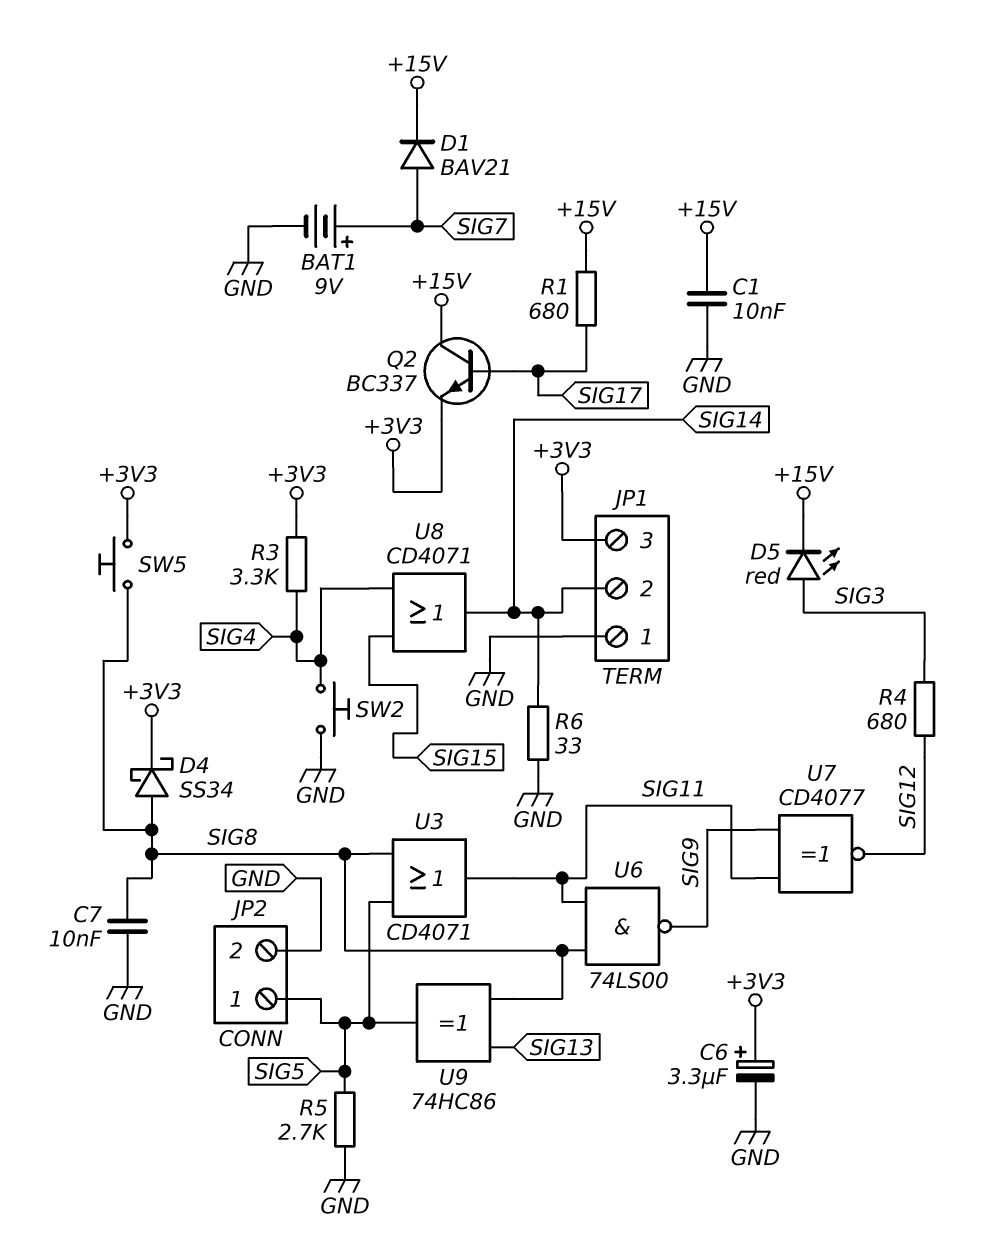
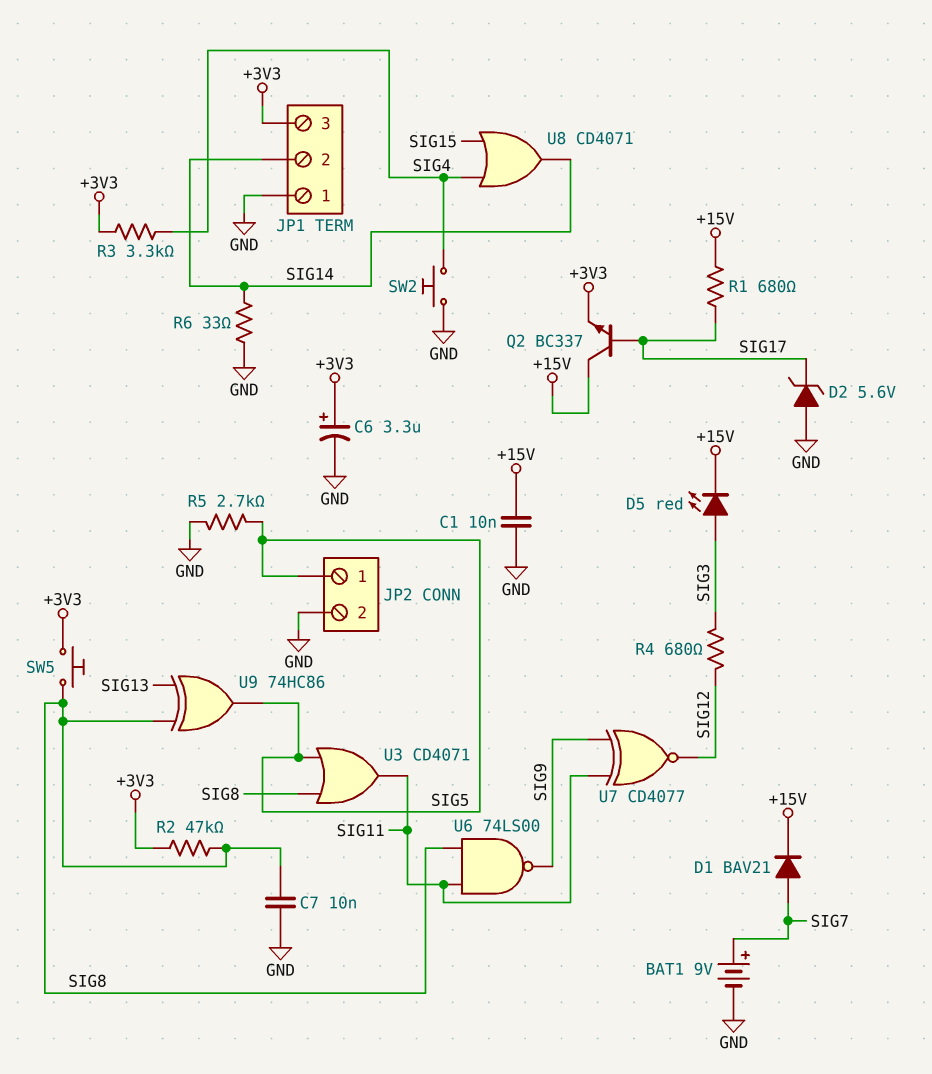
D2: none -> zener 5.6V (A GND, K SIG17)
D4: schottky SS34 (A SIG8, K +3V3) -> none
R2: none -> 47k (+3V3, SIG8)

